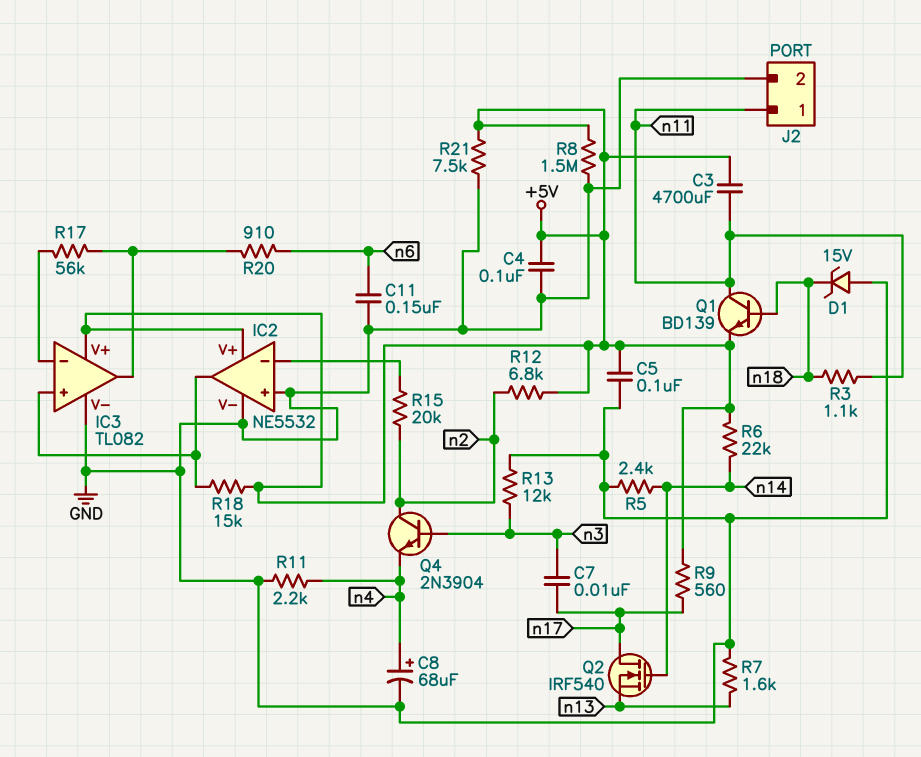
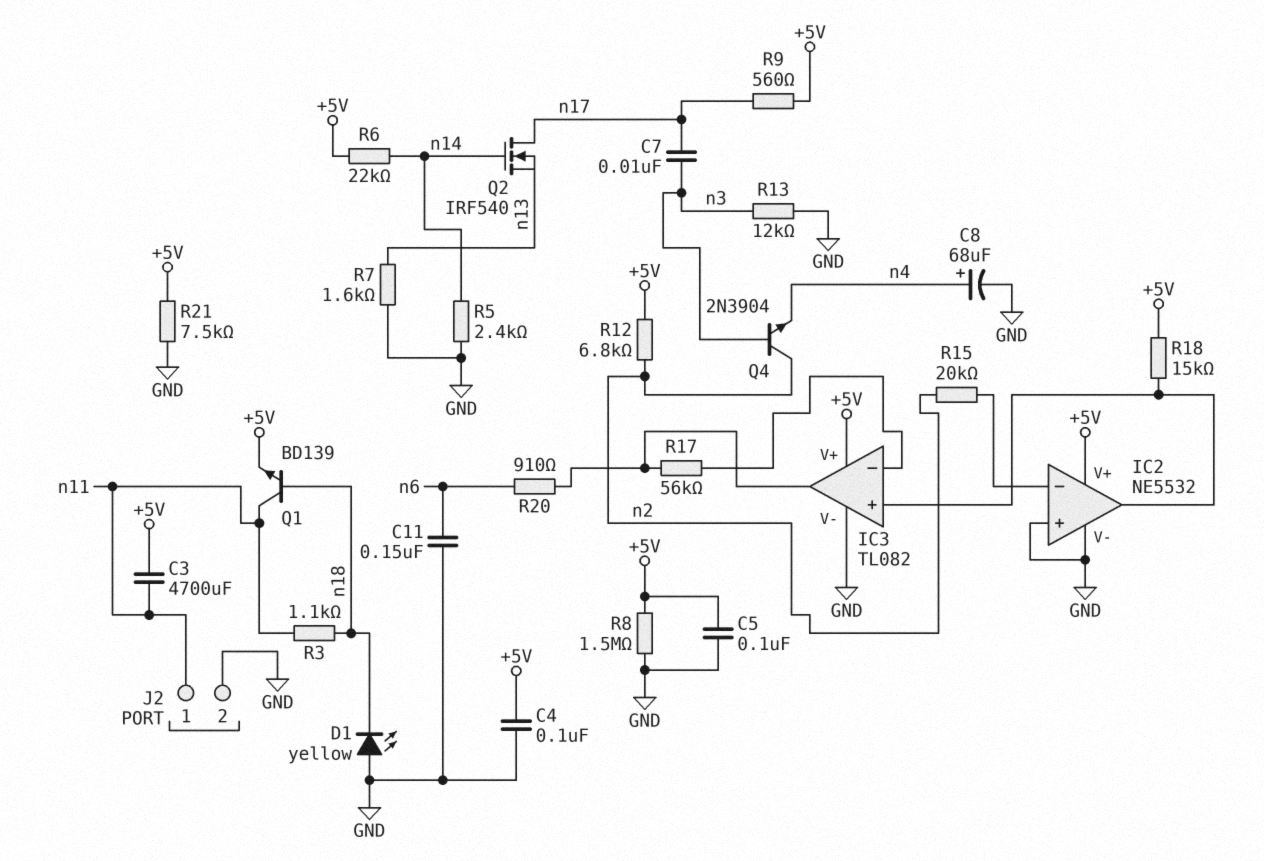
D1: zener 15V (A GND, K n18) -> LED yellow (A GND, K n18)
R11: 2.2k (GND, n4) -> none

